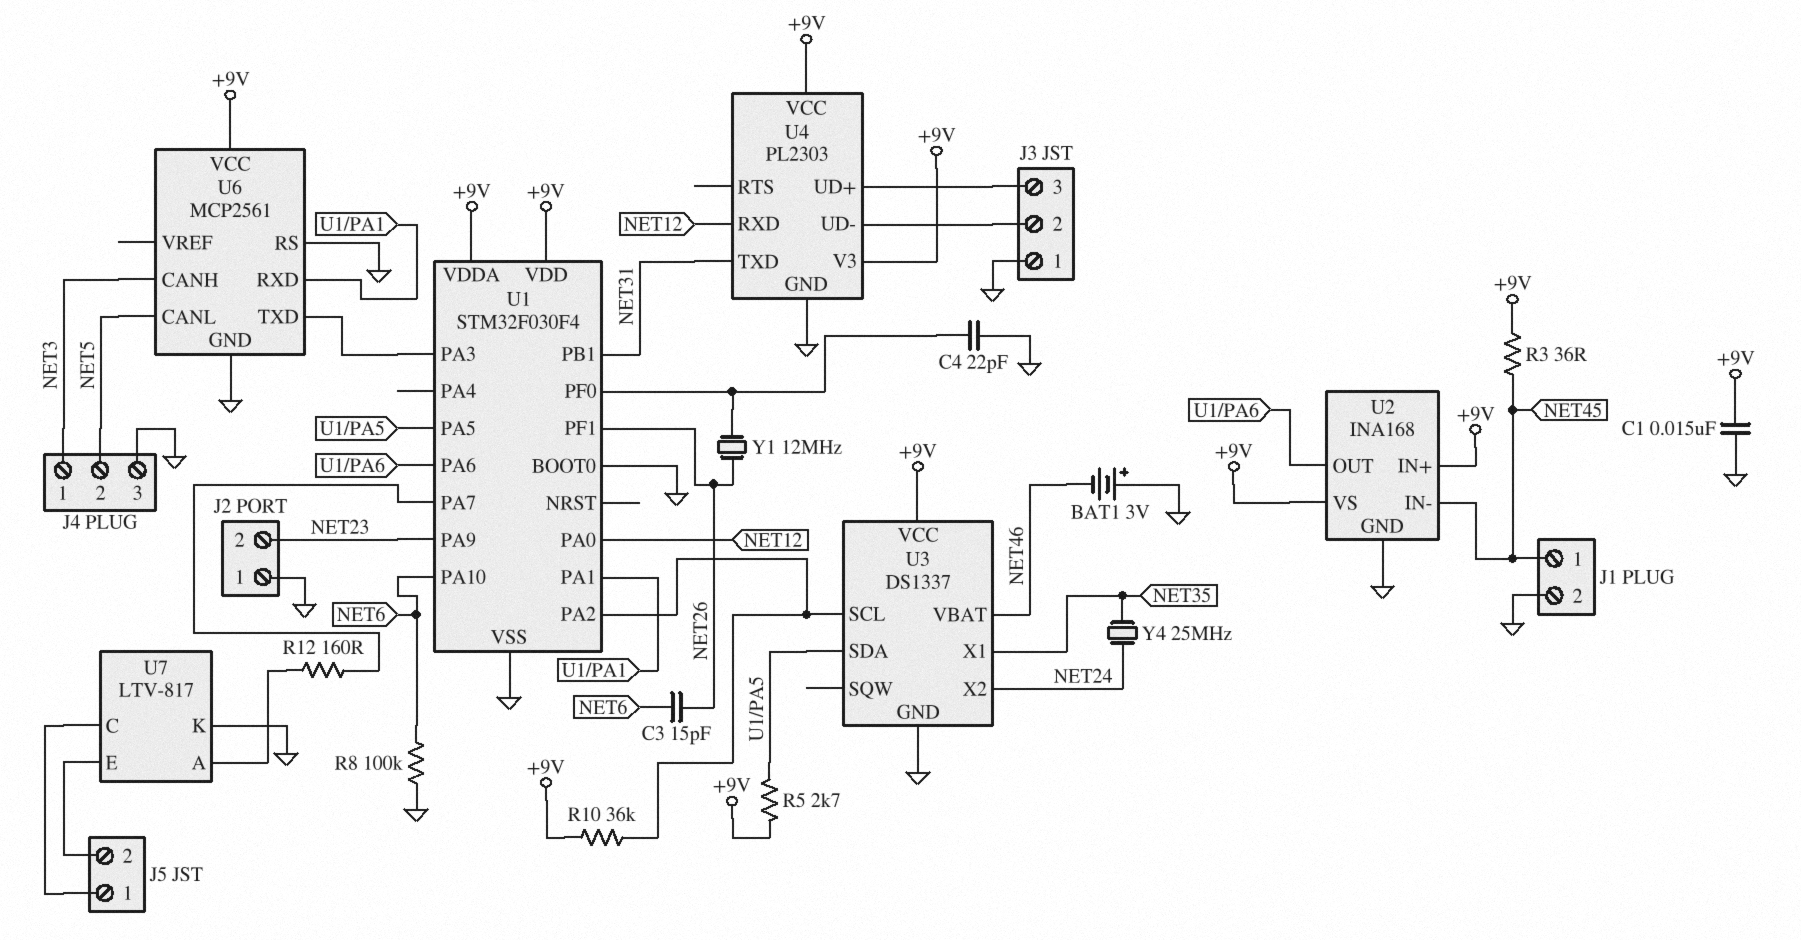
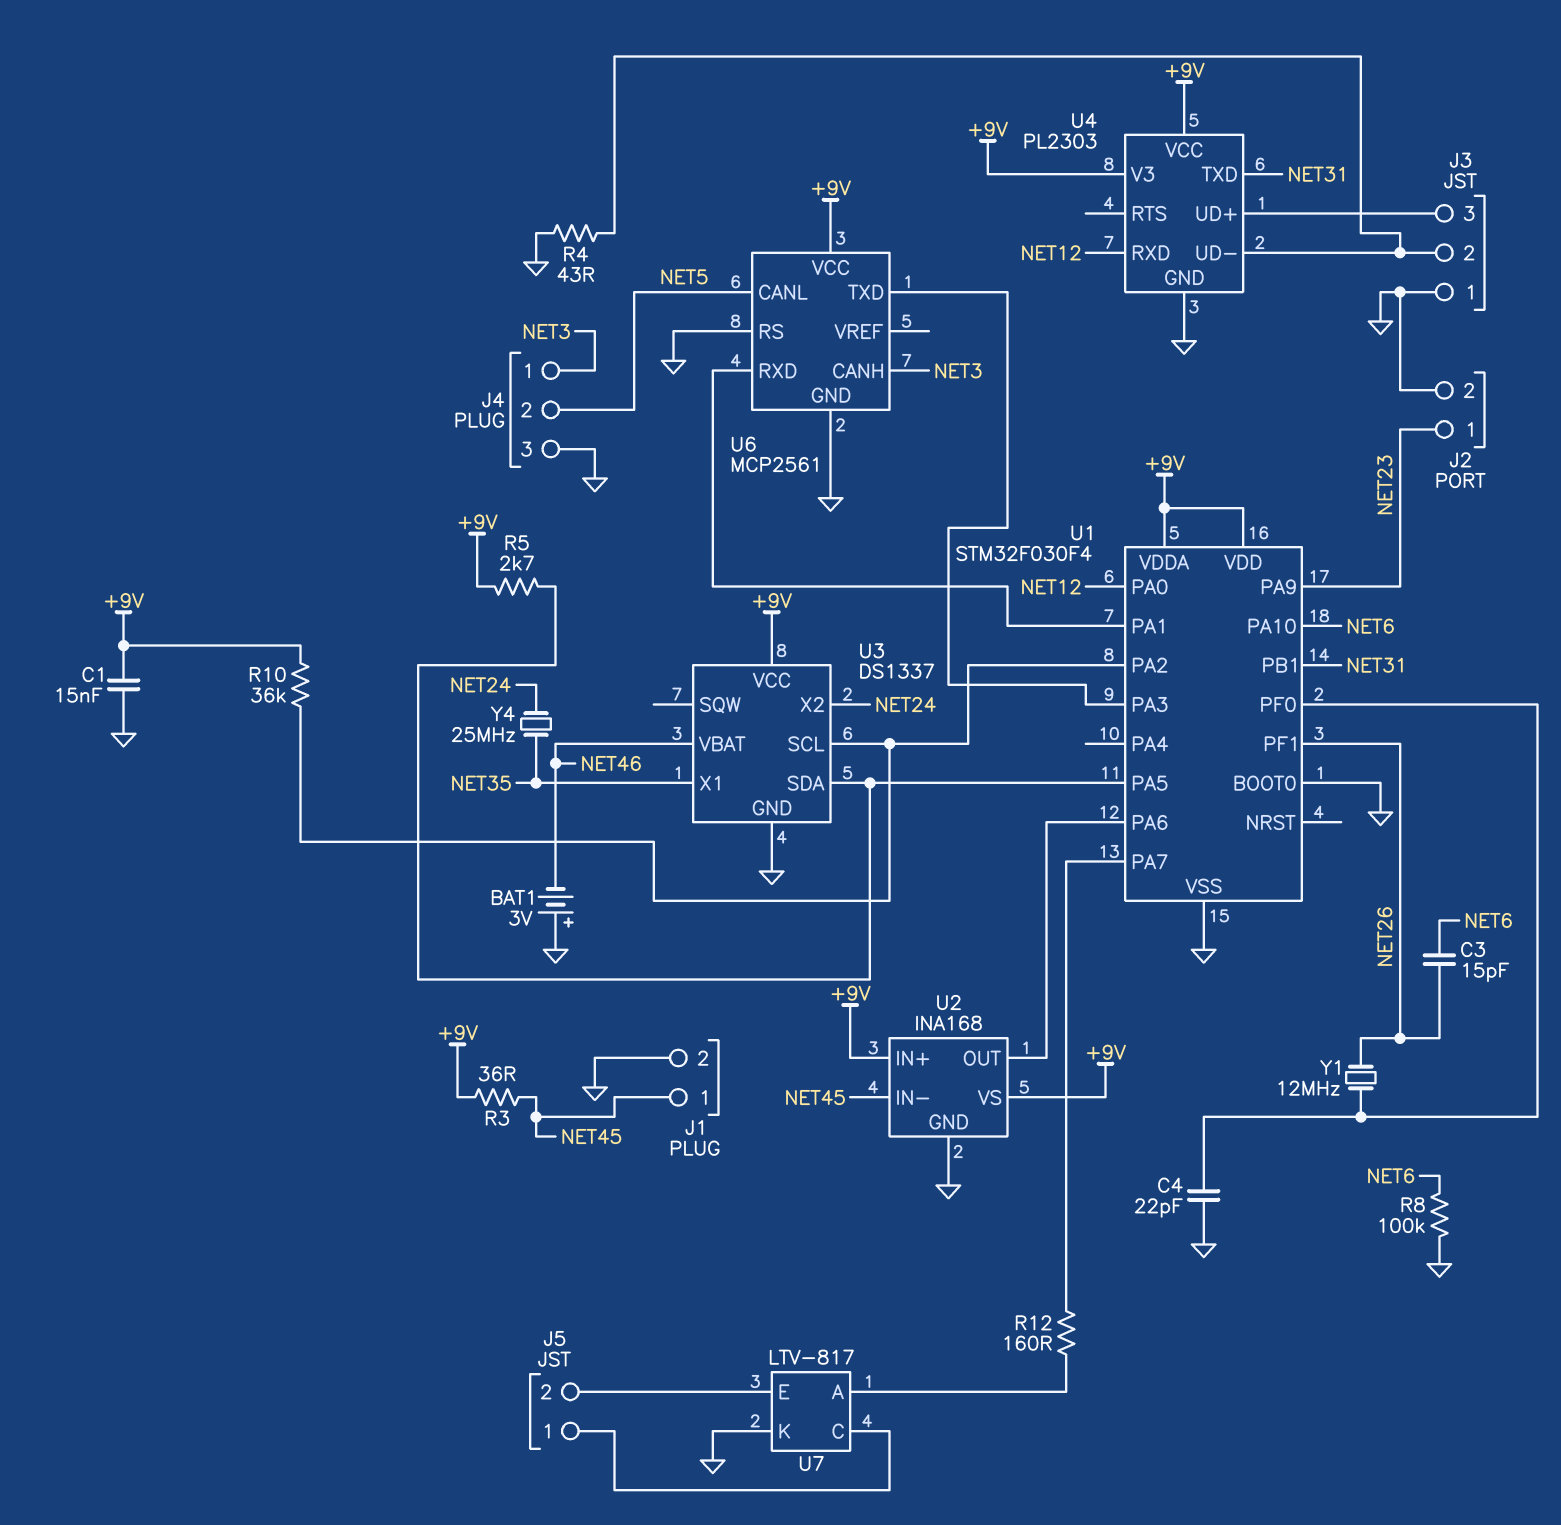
J2 pin 1: GND -> NET23
J2 pin 2: NET23 -> GND
R4: none -> 43 (GND, J3/2)

